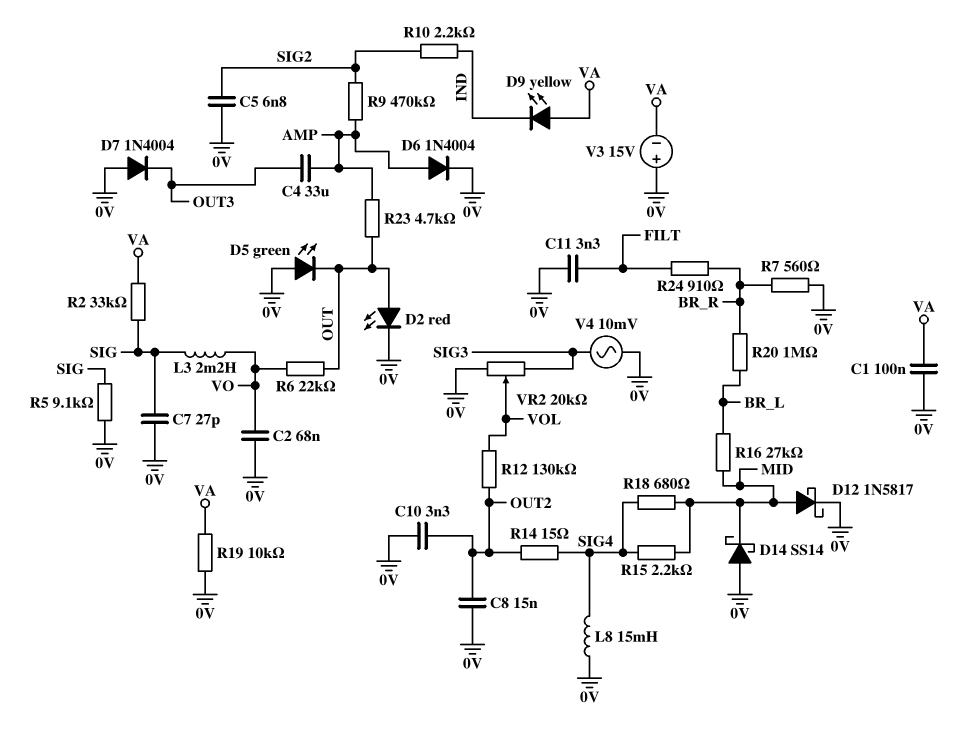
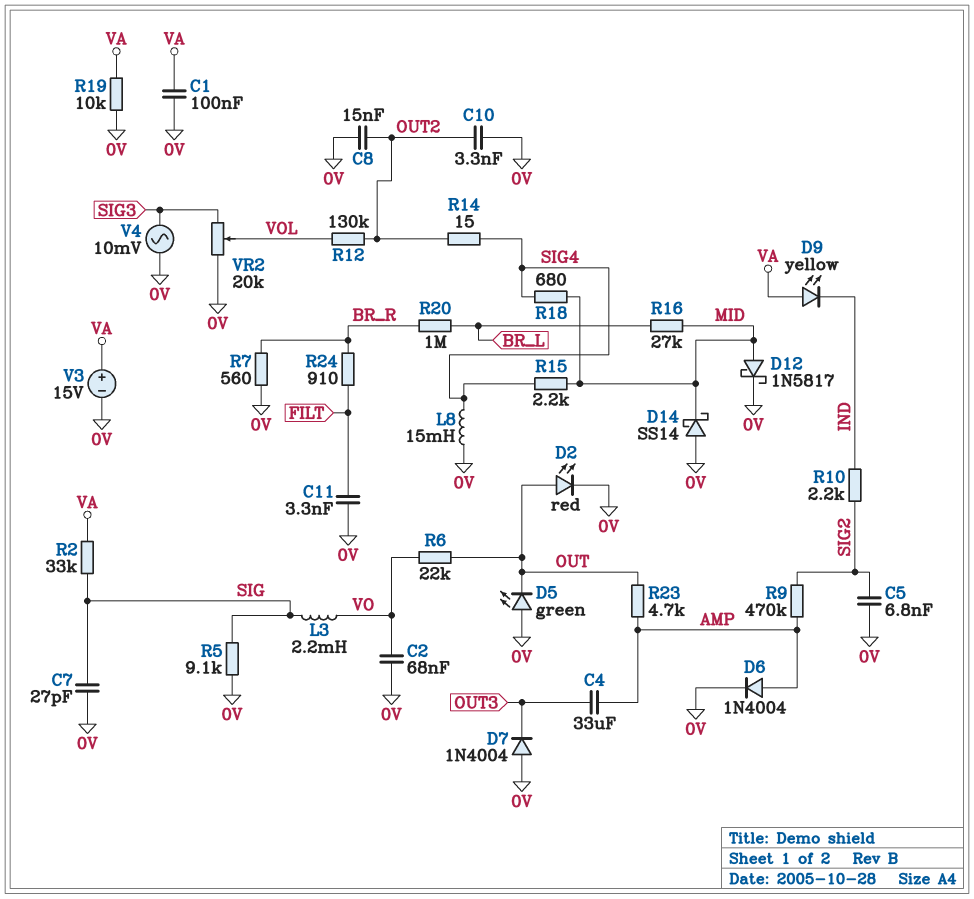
V3: 15V (plus 0V, minus VA) -> 15V (plus VA, minus 0V)

